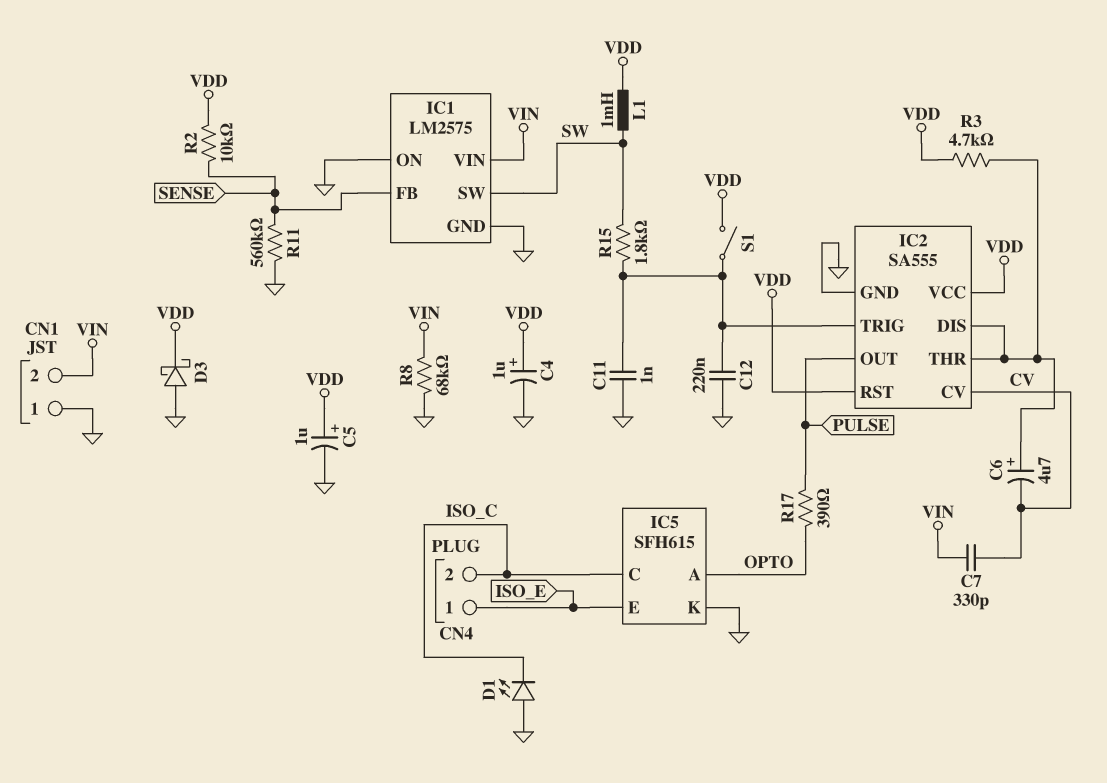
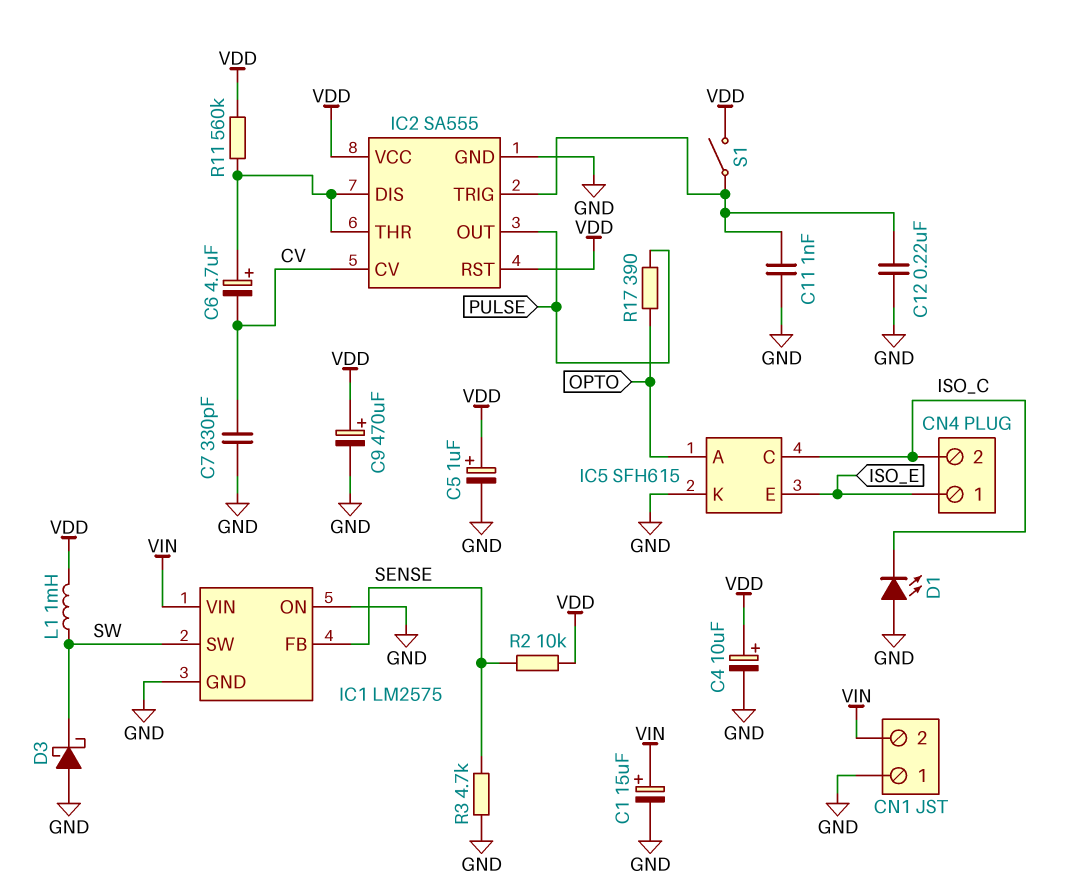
C1: none -> 15uF (plus VIN, minus GND)
C4: 1uF (plus VDD, minus GND) -> 10uF (plus VDD, minus GND)
C7: 330pF (CV, VIN) -> 330pF (CV, GND)
C9: none -> 470uF (plus VDD, minus GND)
D3: schottky (A GND, K VDD) -> schottky (A GND, K SW)
R3: 4.7k (IC2/DIS, VDD) -> 4.7k (GND, SENSE)
R8: 68k (GND, VIN) -> none
R11: 560k (GND, SENSE) -> 560k (IC2/DIS, VDD)
R15: 1.8k (IC2/TRIG, SW) -> none

